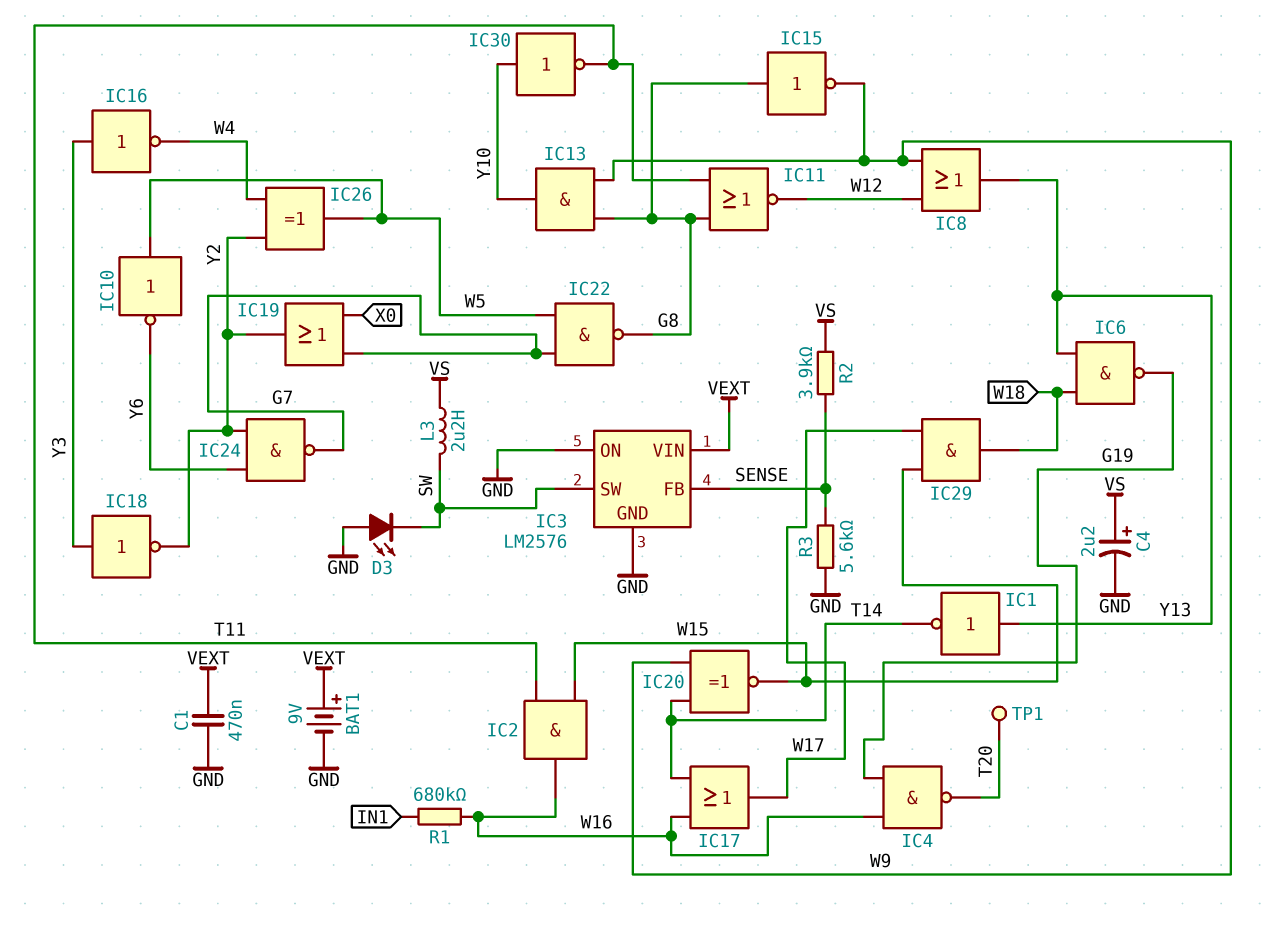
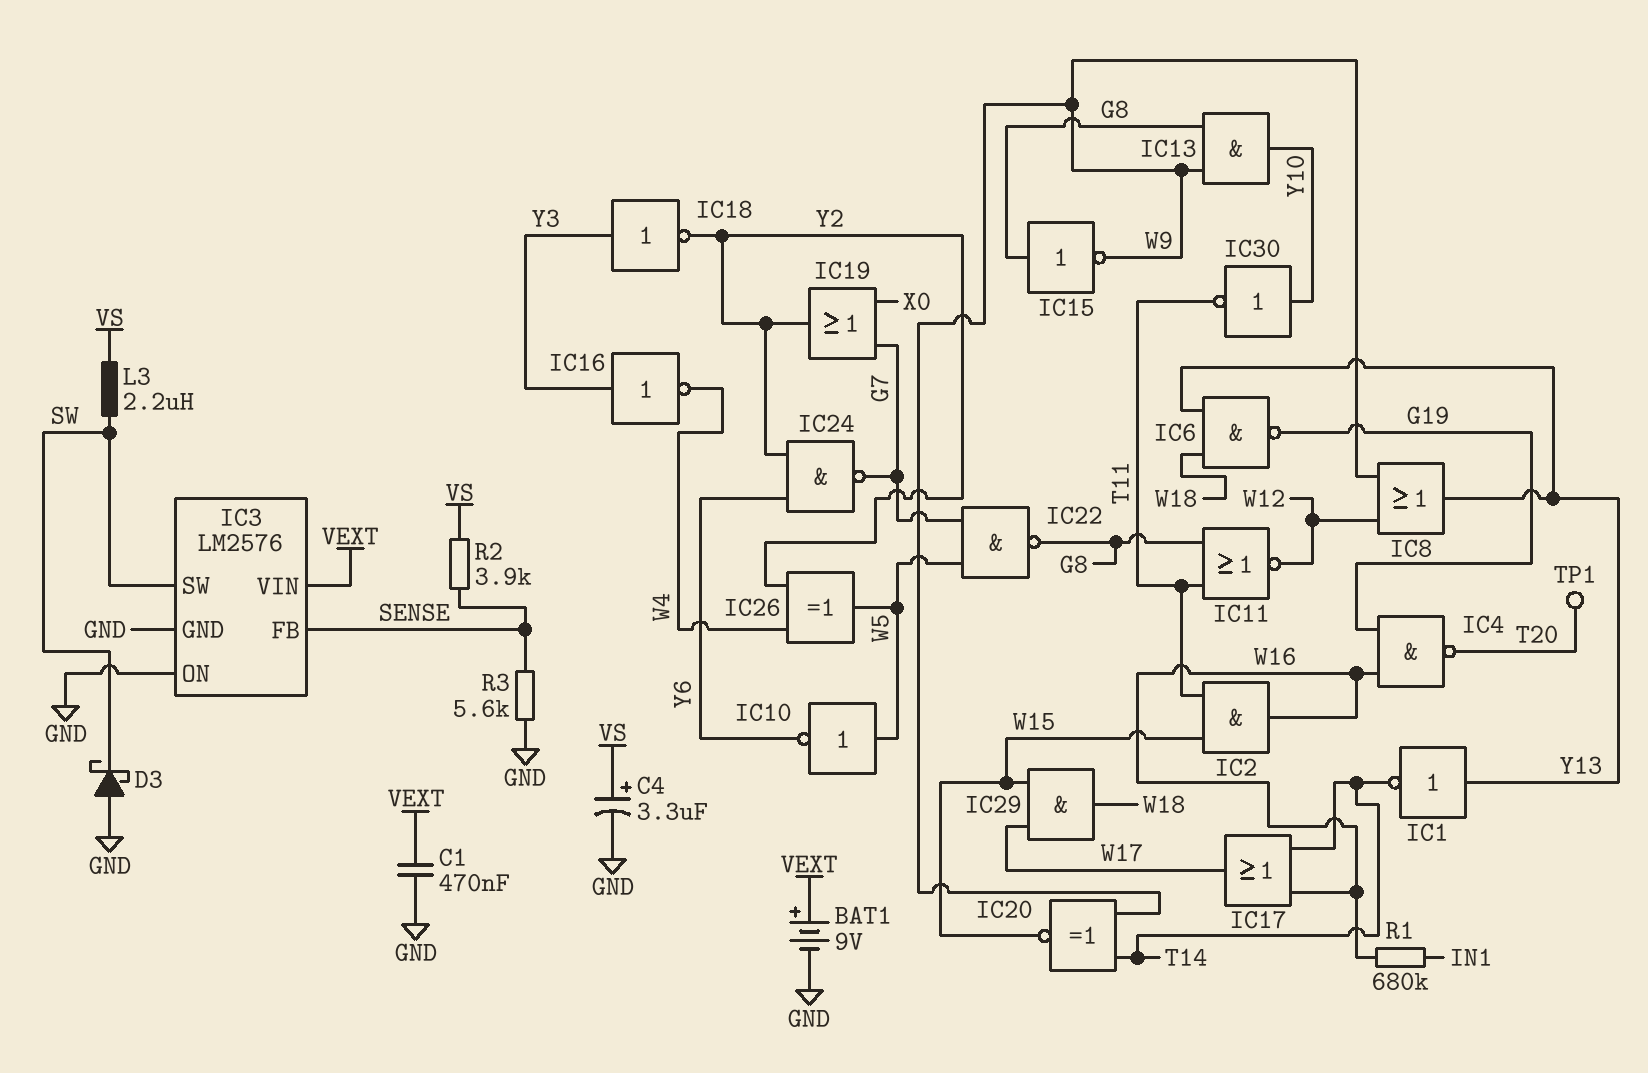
C4: 2.2uF (plus VS, minus GND) -> 3.3uF (plus VS, minus GND)
D3: LED (A GND, K SW) -> schottky (A GND, K SW)

